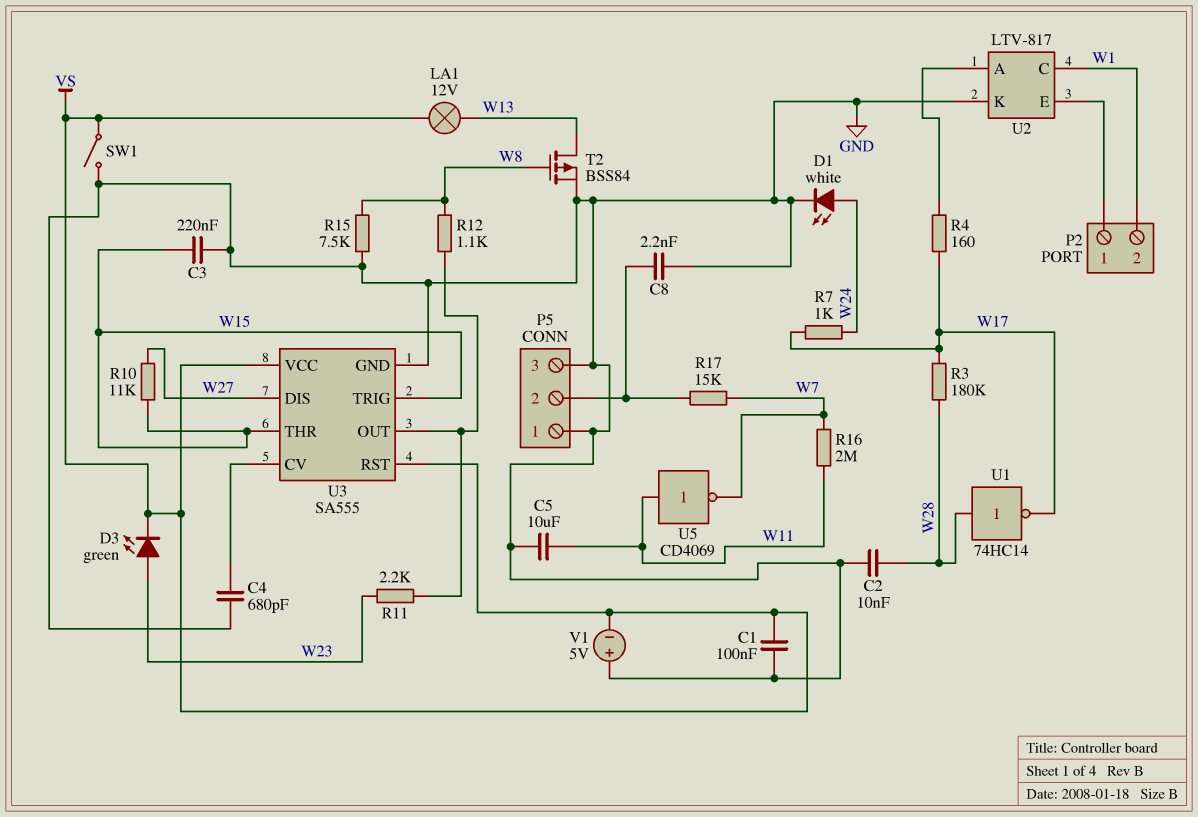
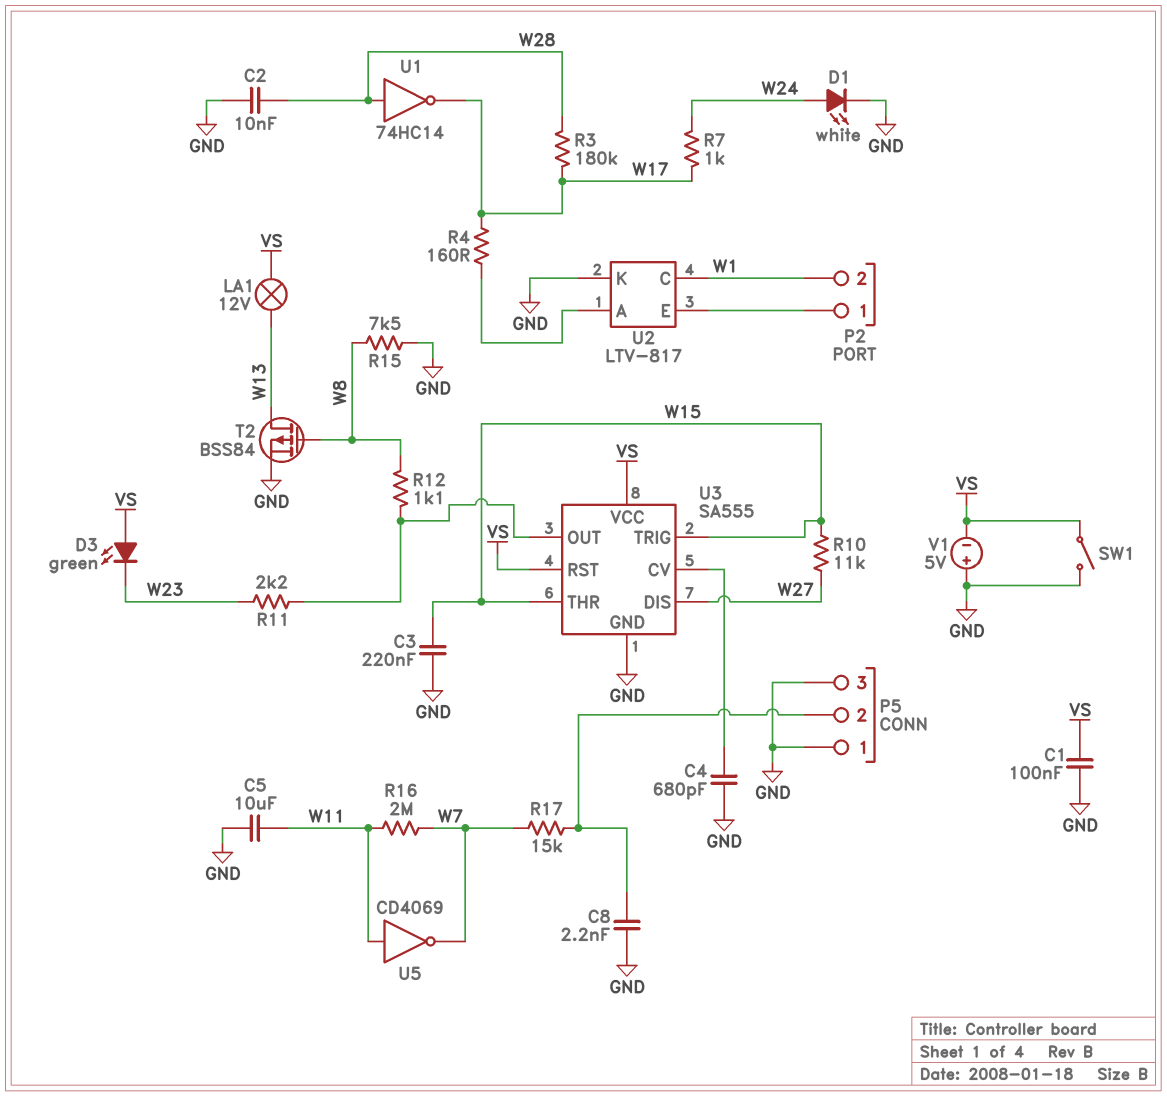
D3: LED green (A W23, K VS) -> LED green (A VS, K W23)

